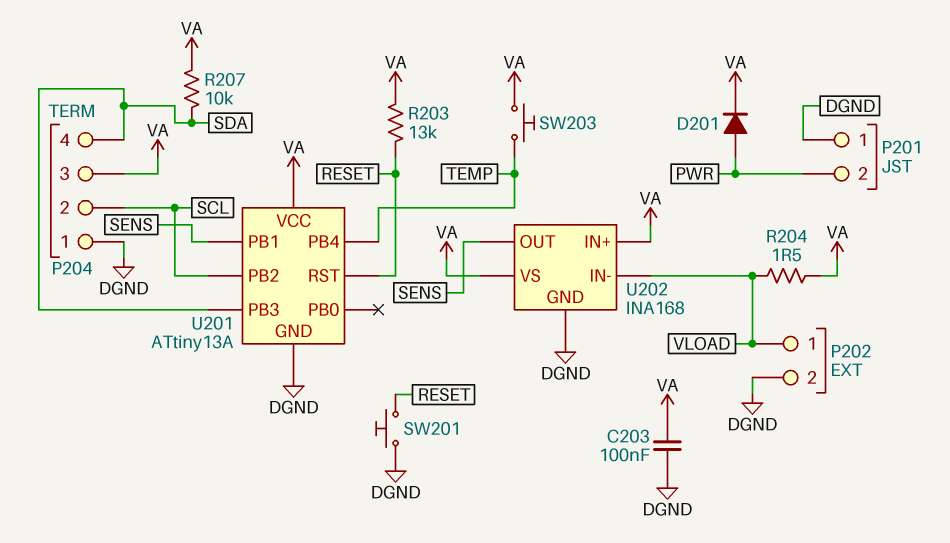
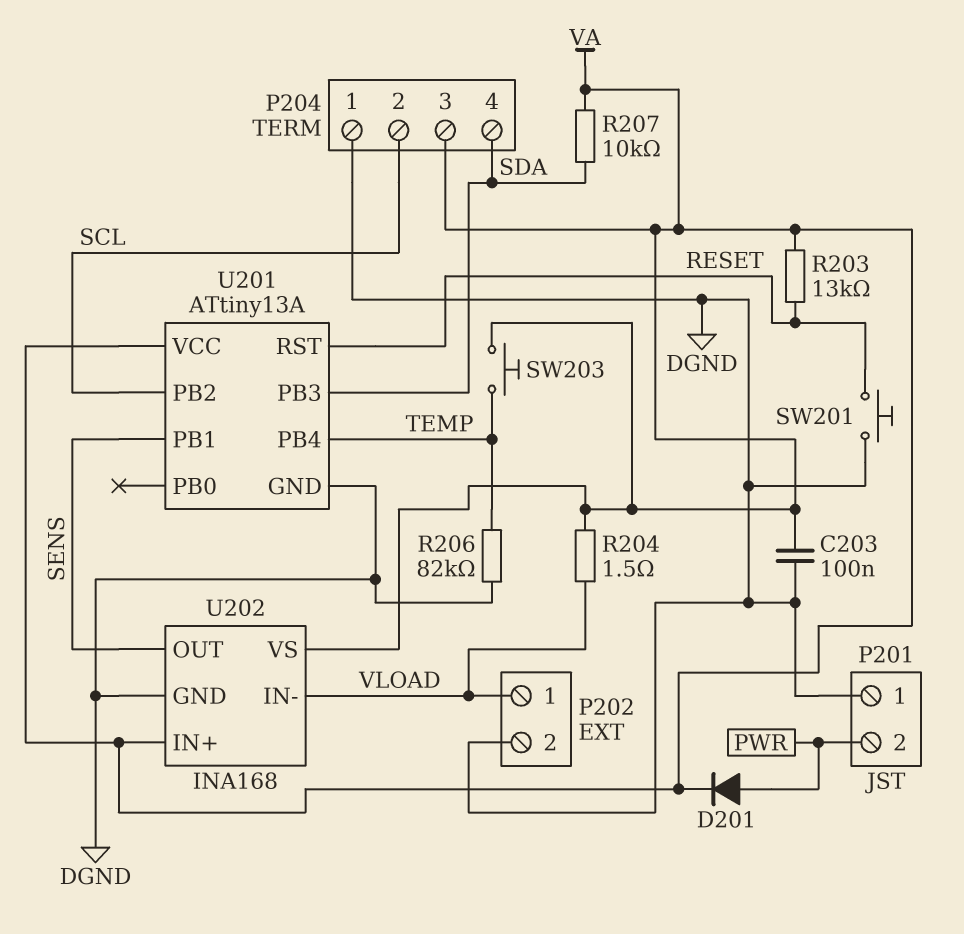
R206: none -> 82k (DGND, TEMP)

